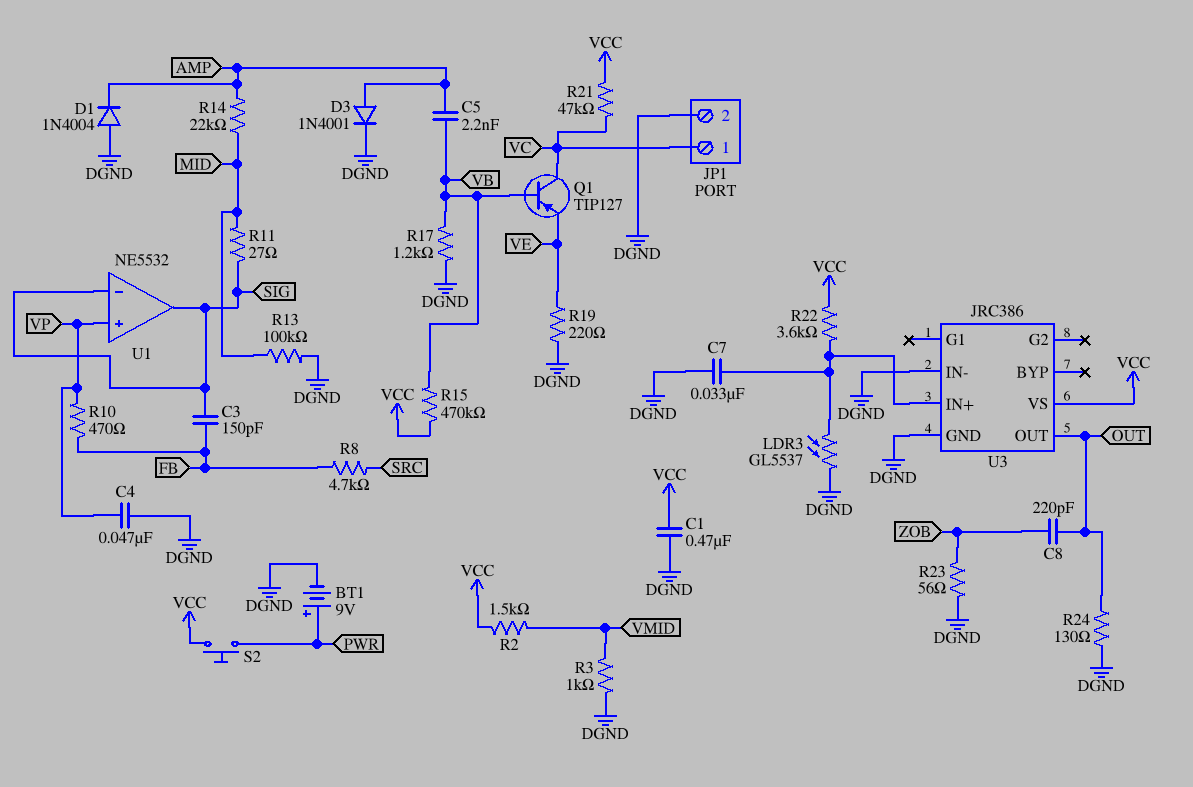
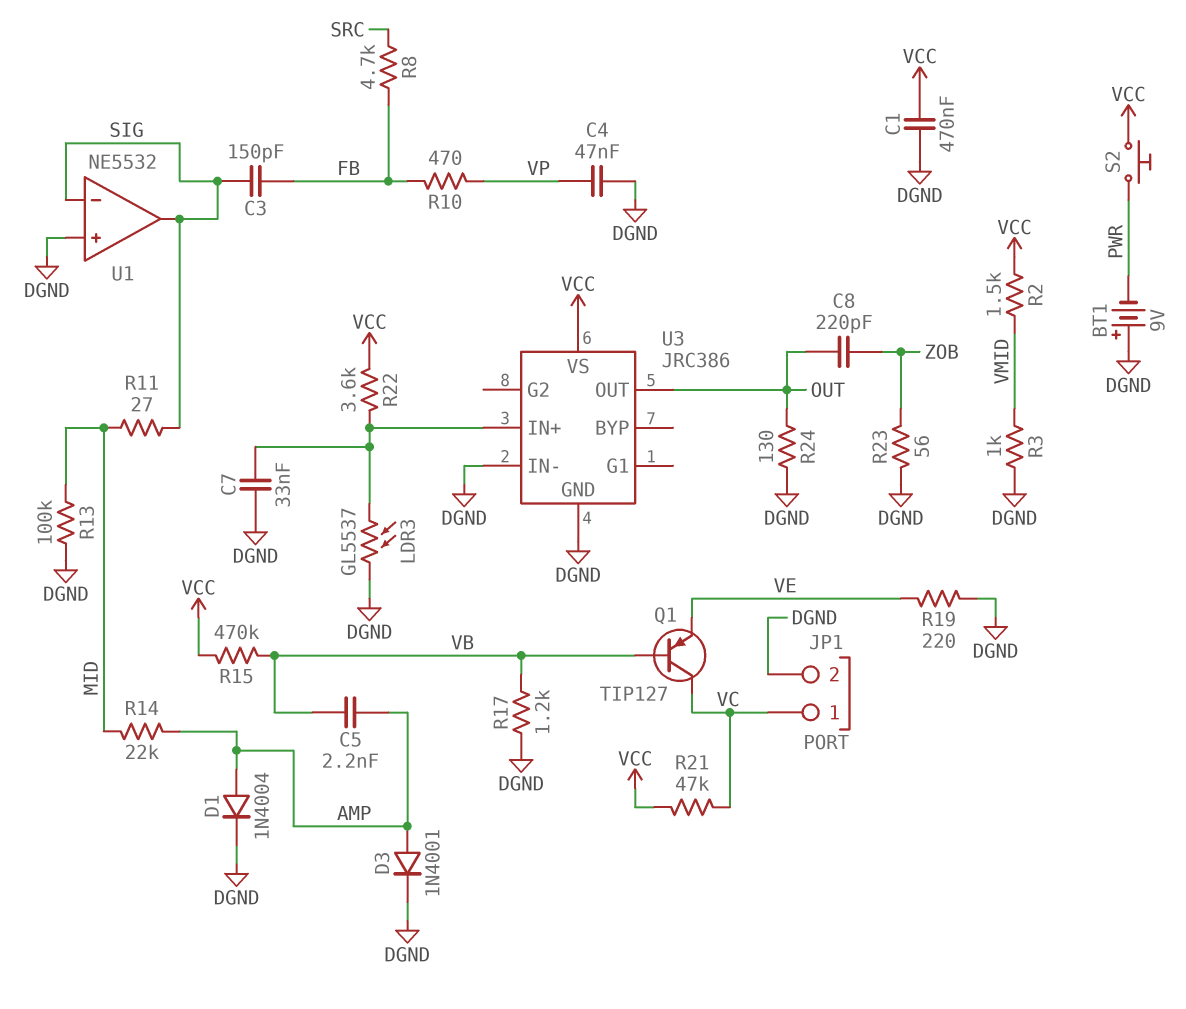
BT1: 9V (plus PWR, minus DGND) -> 9V (plus DGND, minus PWR)
D1: diode 1N4004 (A DGND, K AMP) -> diode 1N4004 (A AMP, K DGND)
U1 pin in+: VP -> DGND

